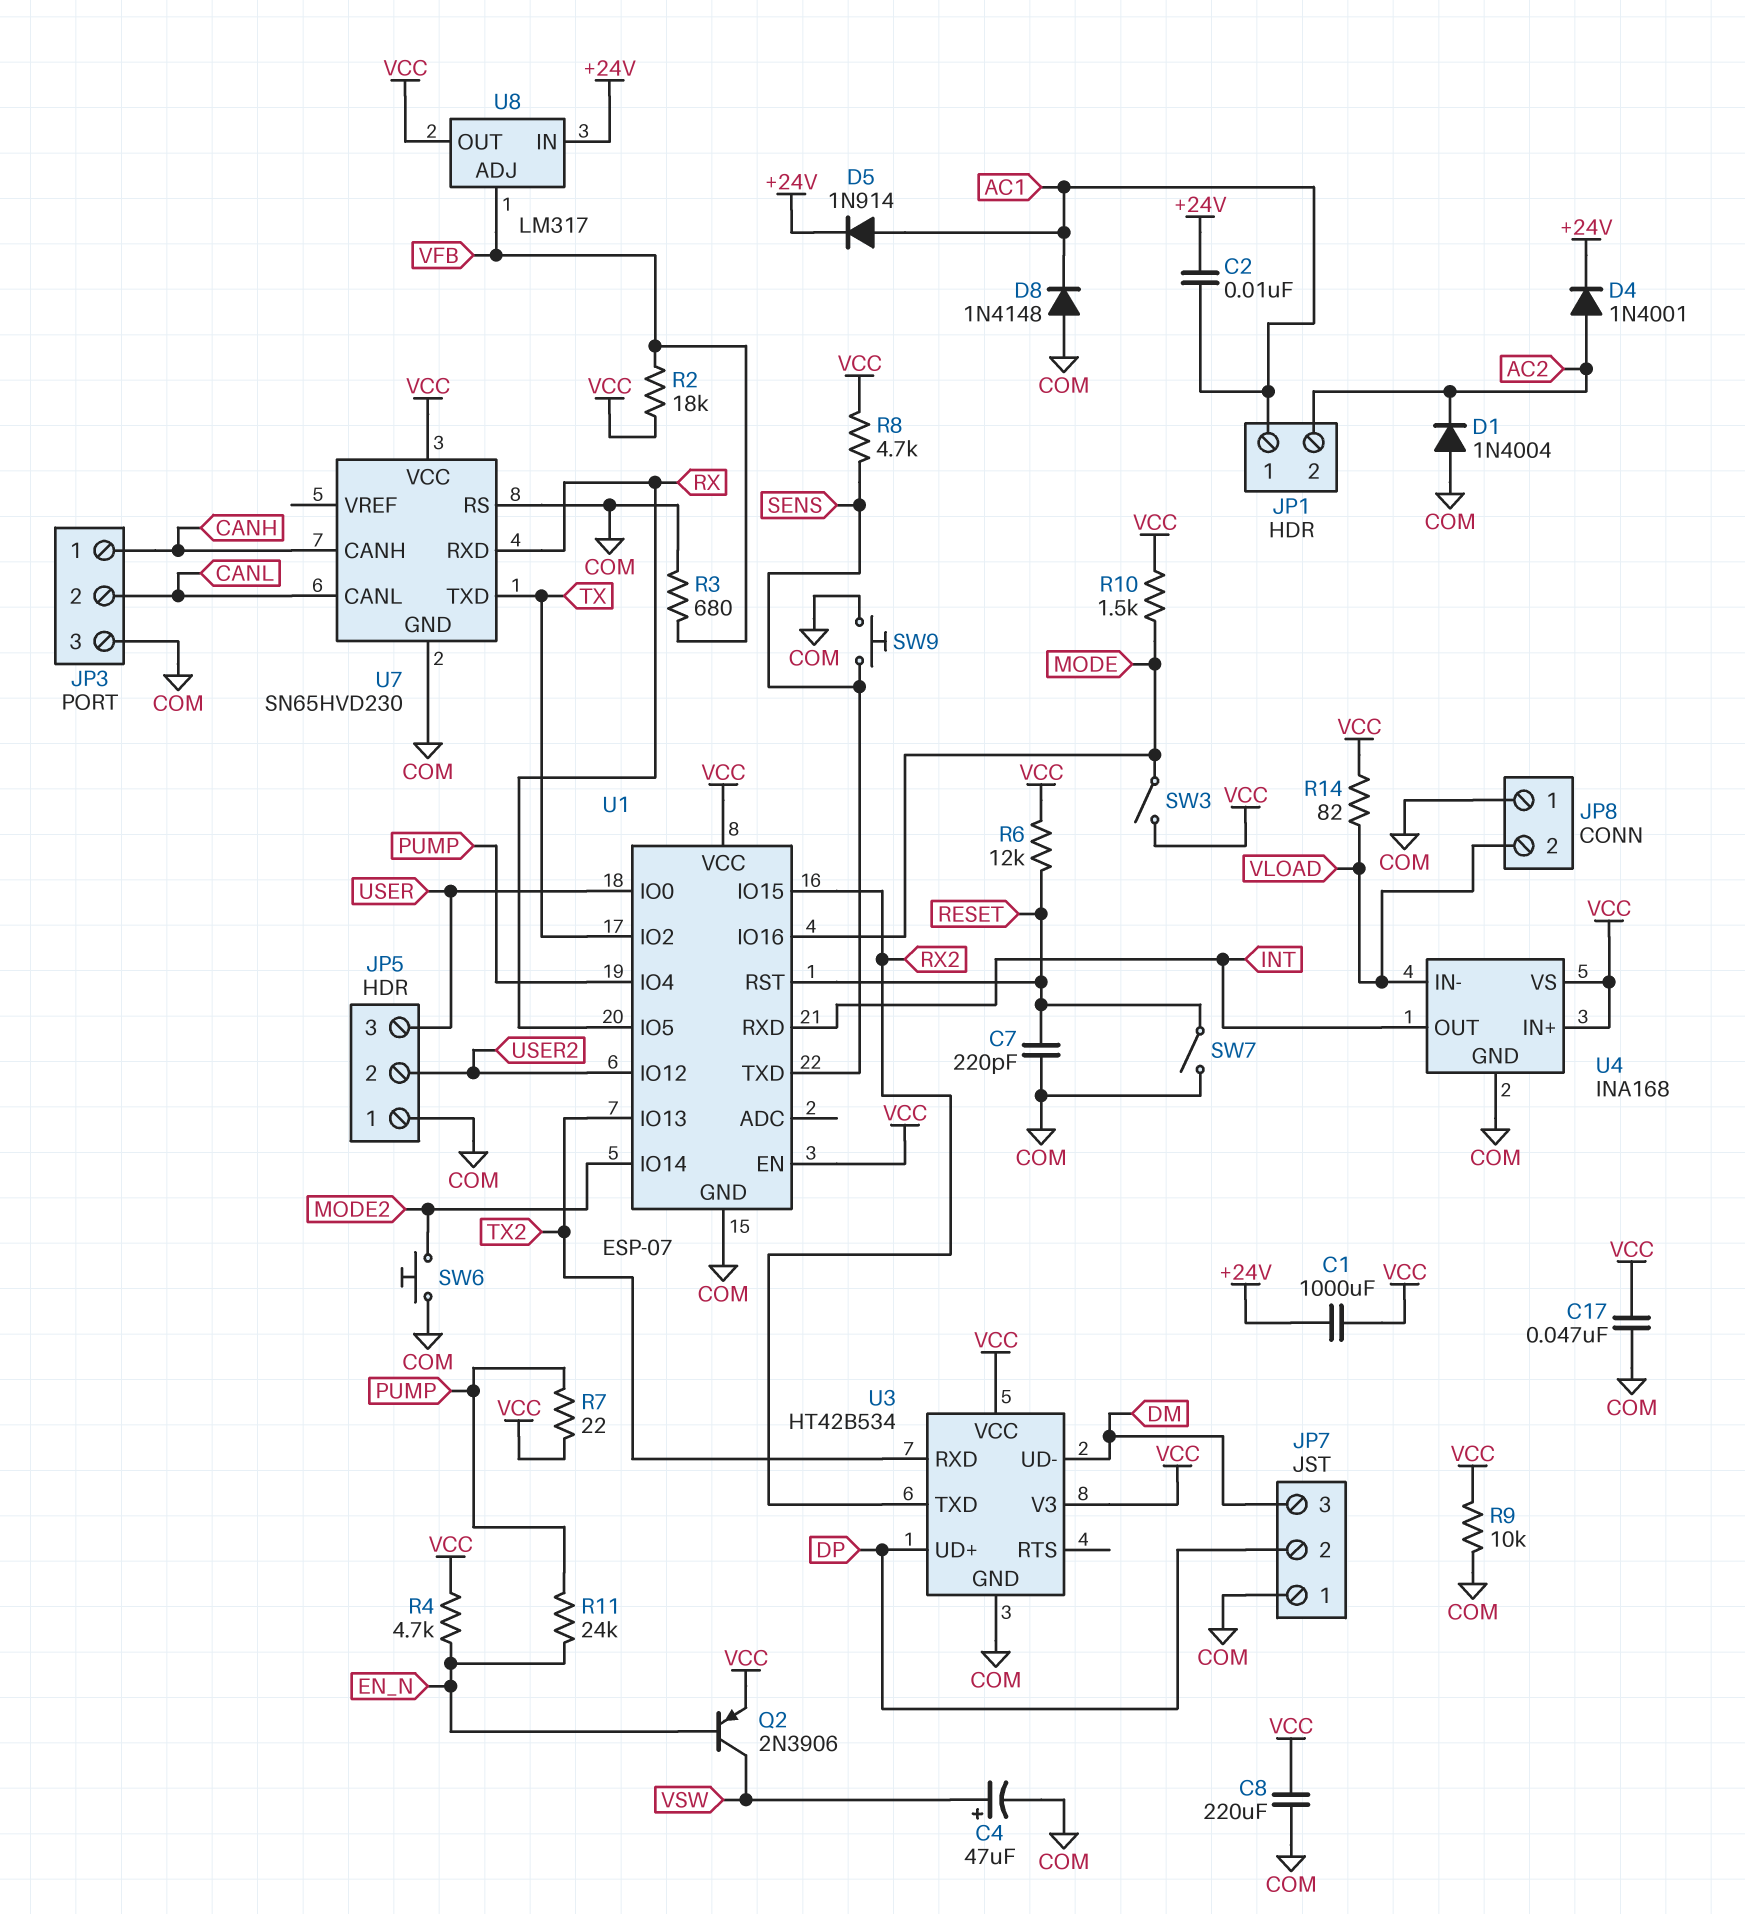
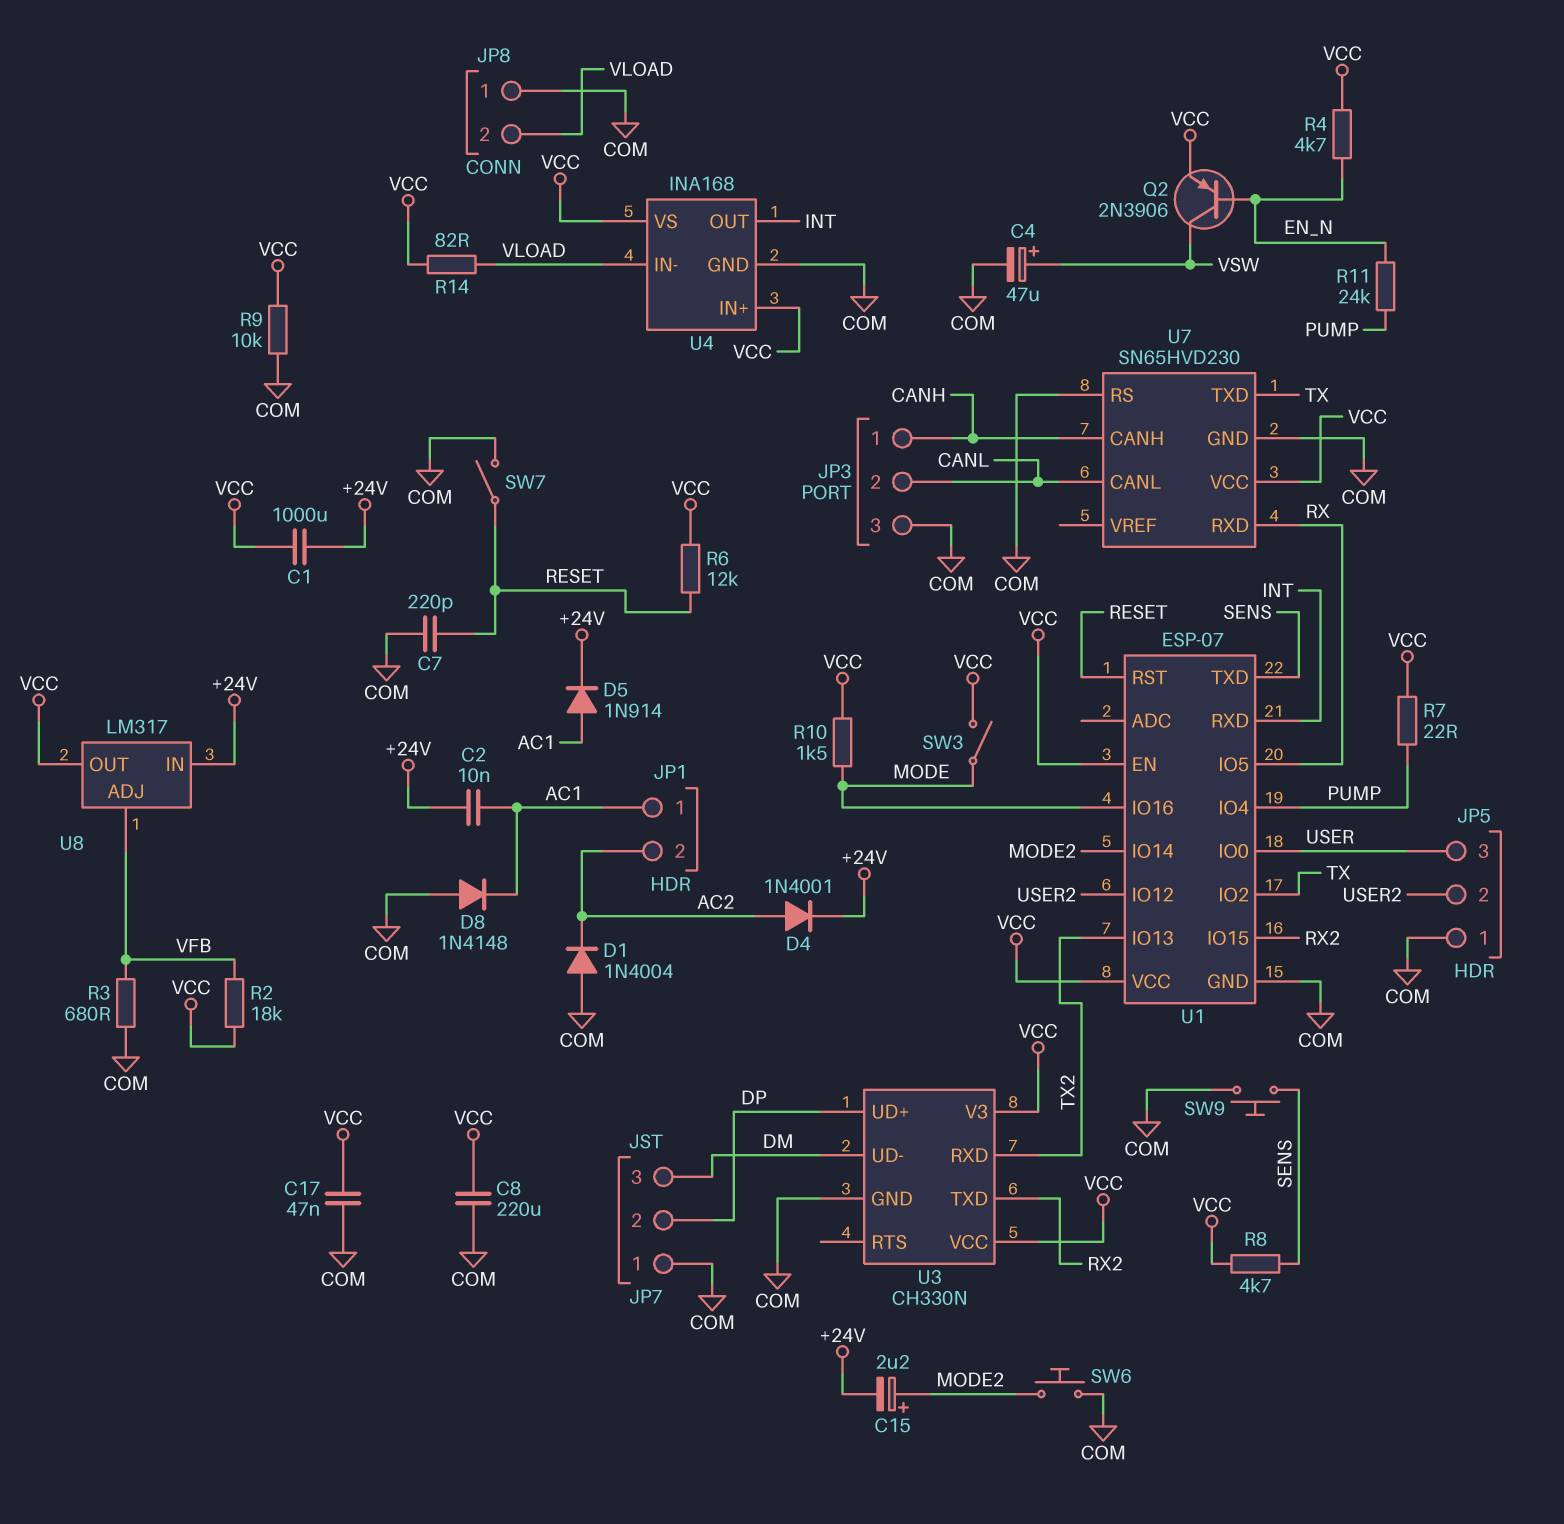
C15: none -> 2.2uF (plus MODE2, minus +24V)
U3: HT42B534 -> CH330N

